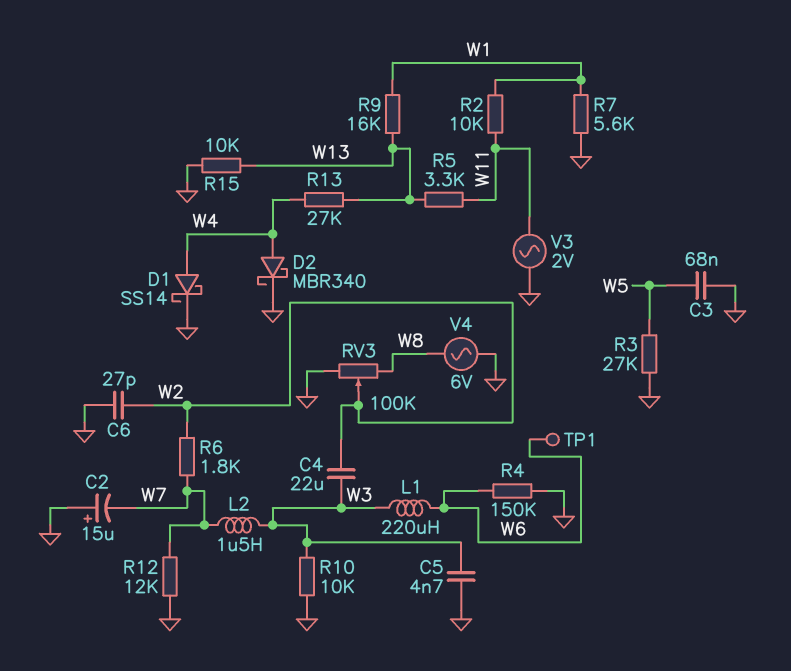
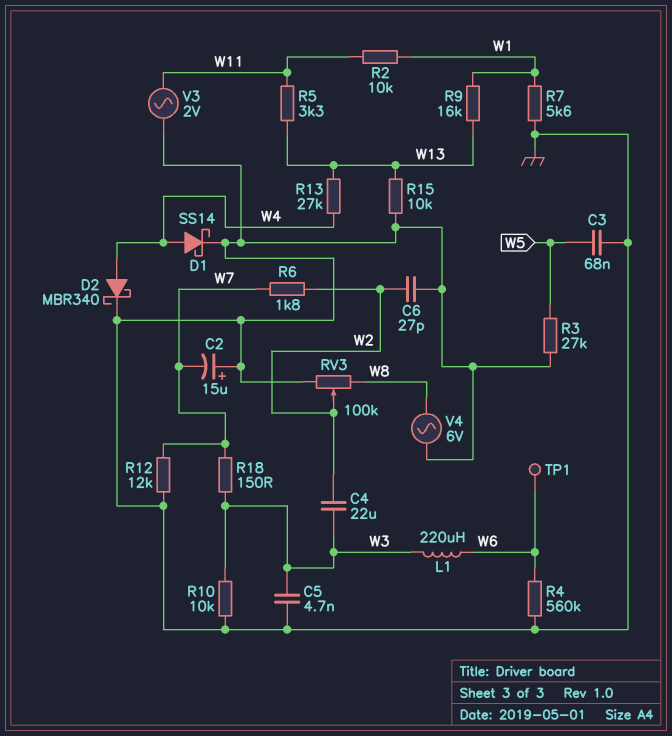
L2: 1.5uH (W3, W7) -> none
R4: 150k (GND, W6) -> 560k (GND, W6)
R18: none -> 150 (W3, W7)

